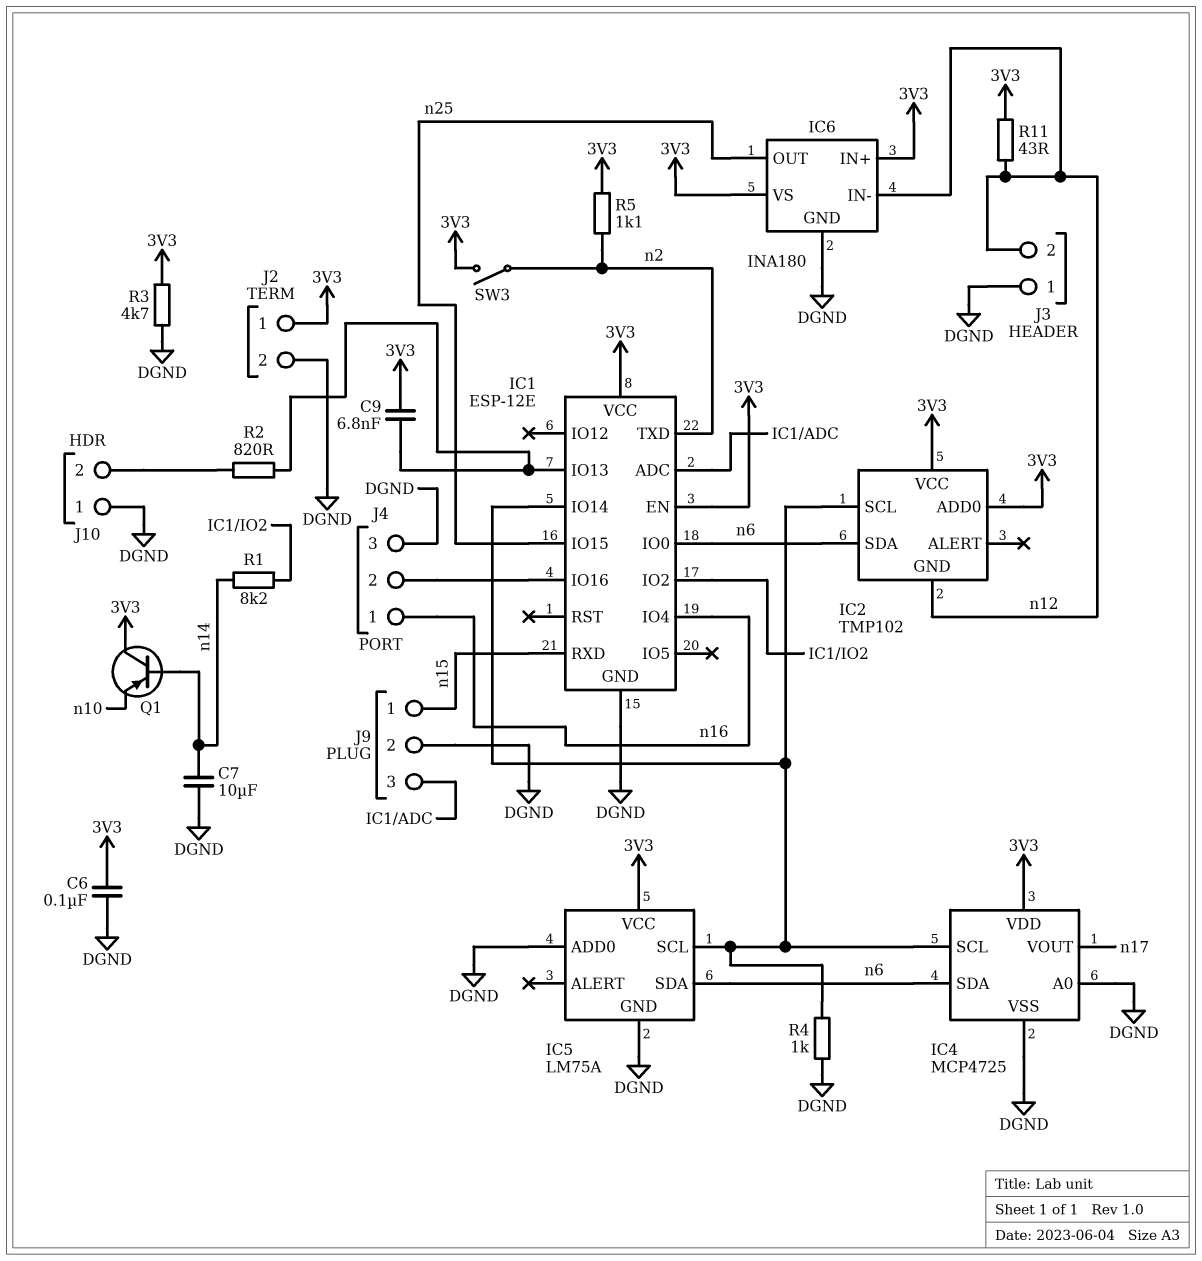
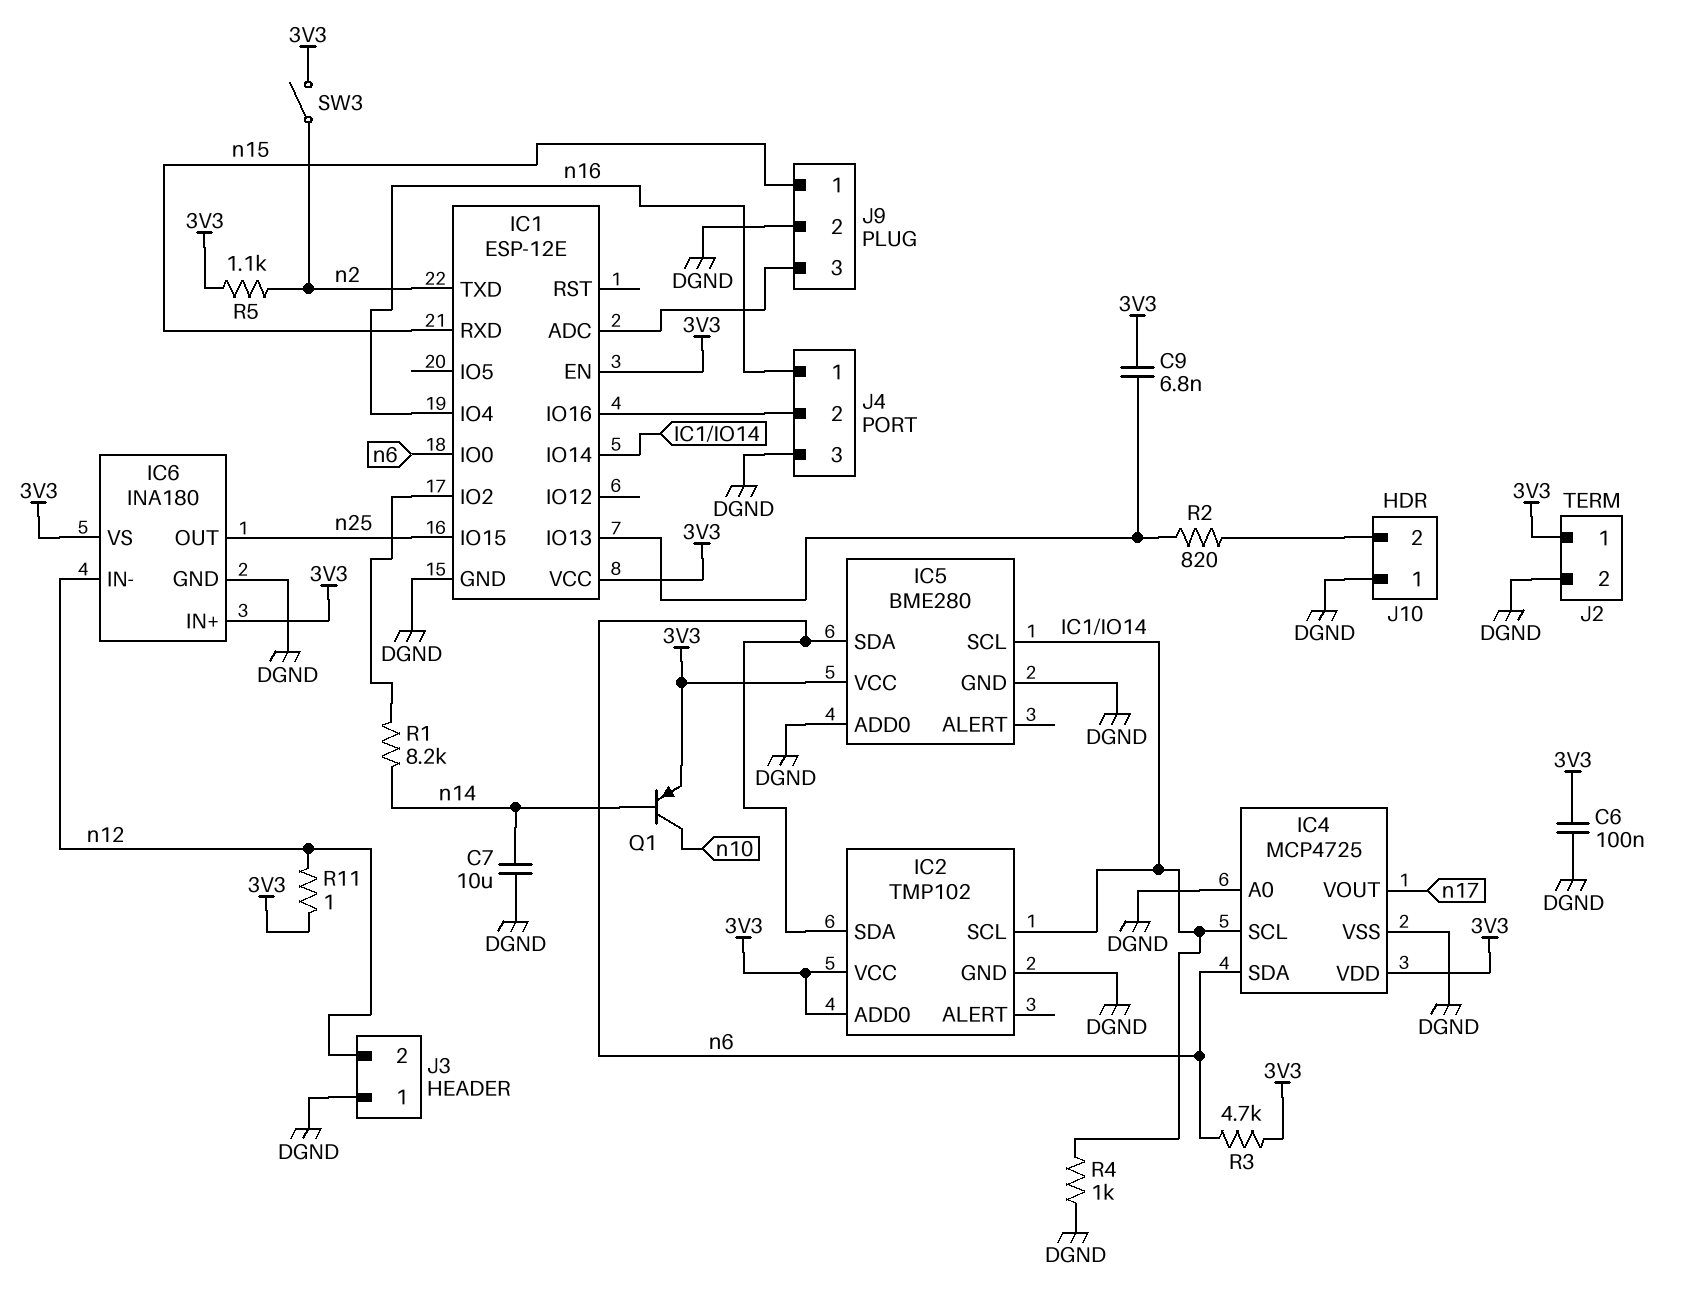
IC2 pin GND: n12 -> DGND
IC5: LM75A -> BME280
Q1: PNP (B n14, C 3V3, E n10) -> PNP (B n14, C n10, E 3V3)
R3: 4.7k (3V3, DGND) -> 4.7k (3V3, n6)
R11: 43 (3V3, n12) -> 1 (3V3, n12)

